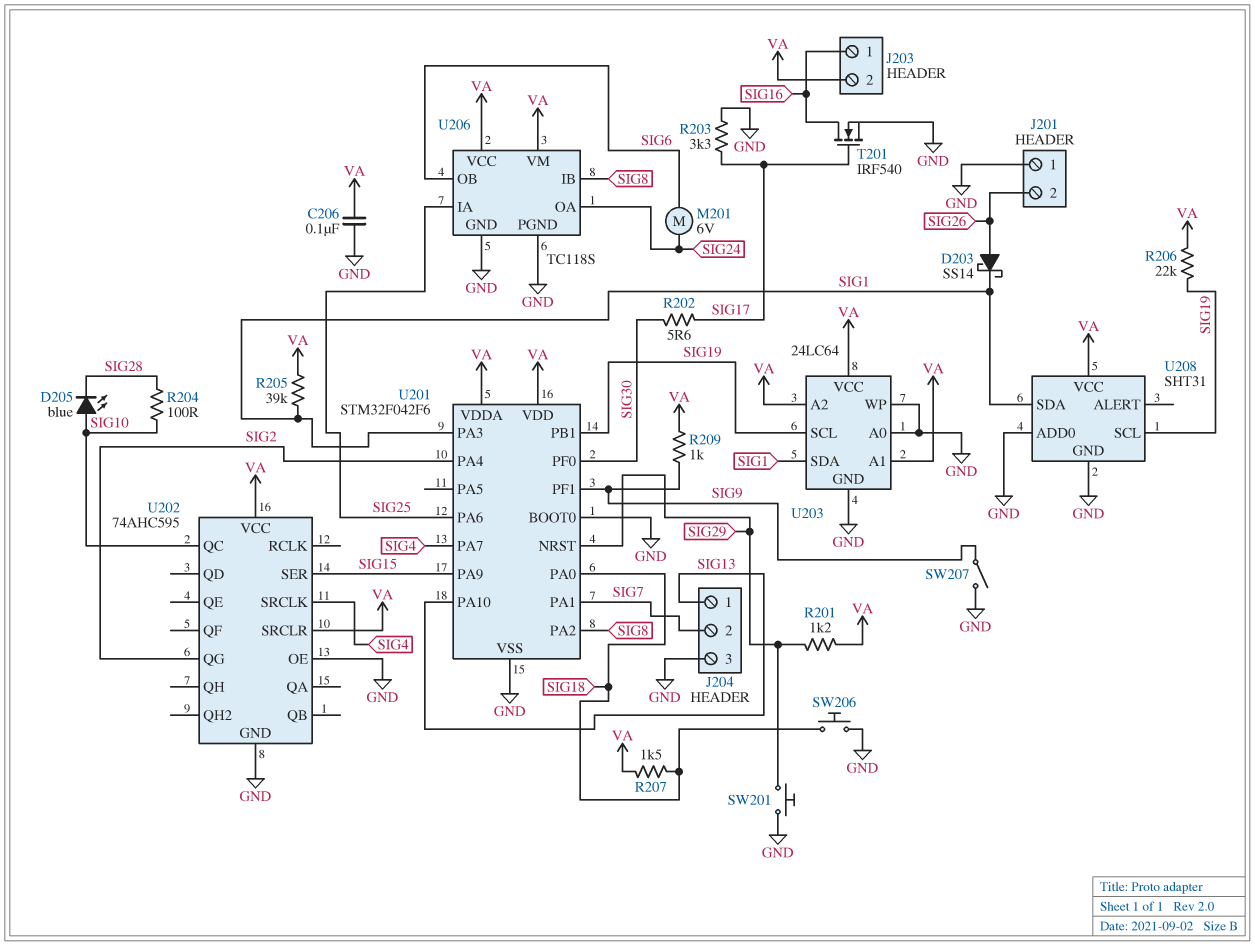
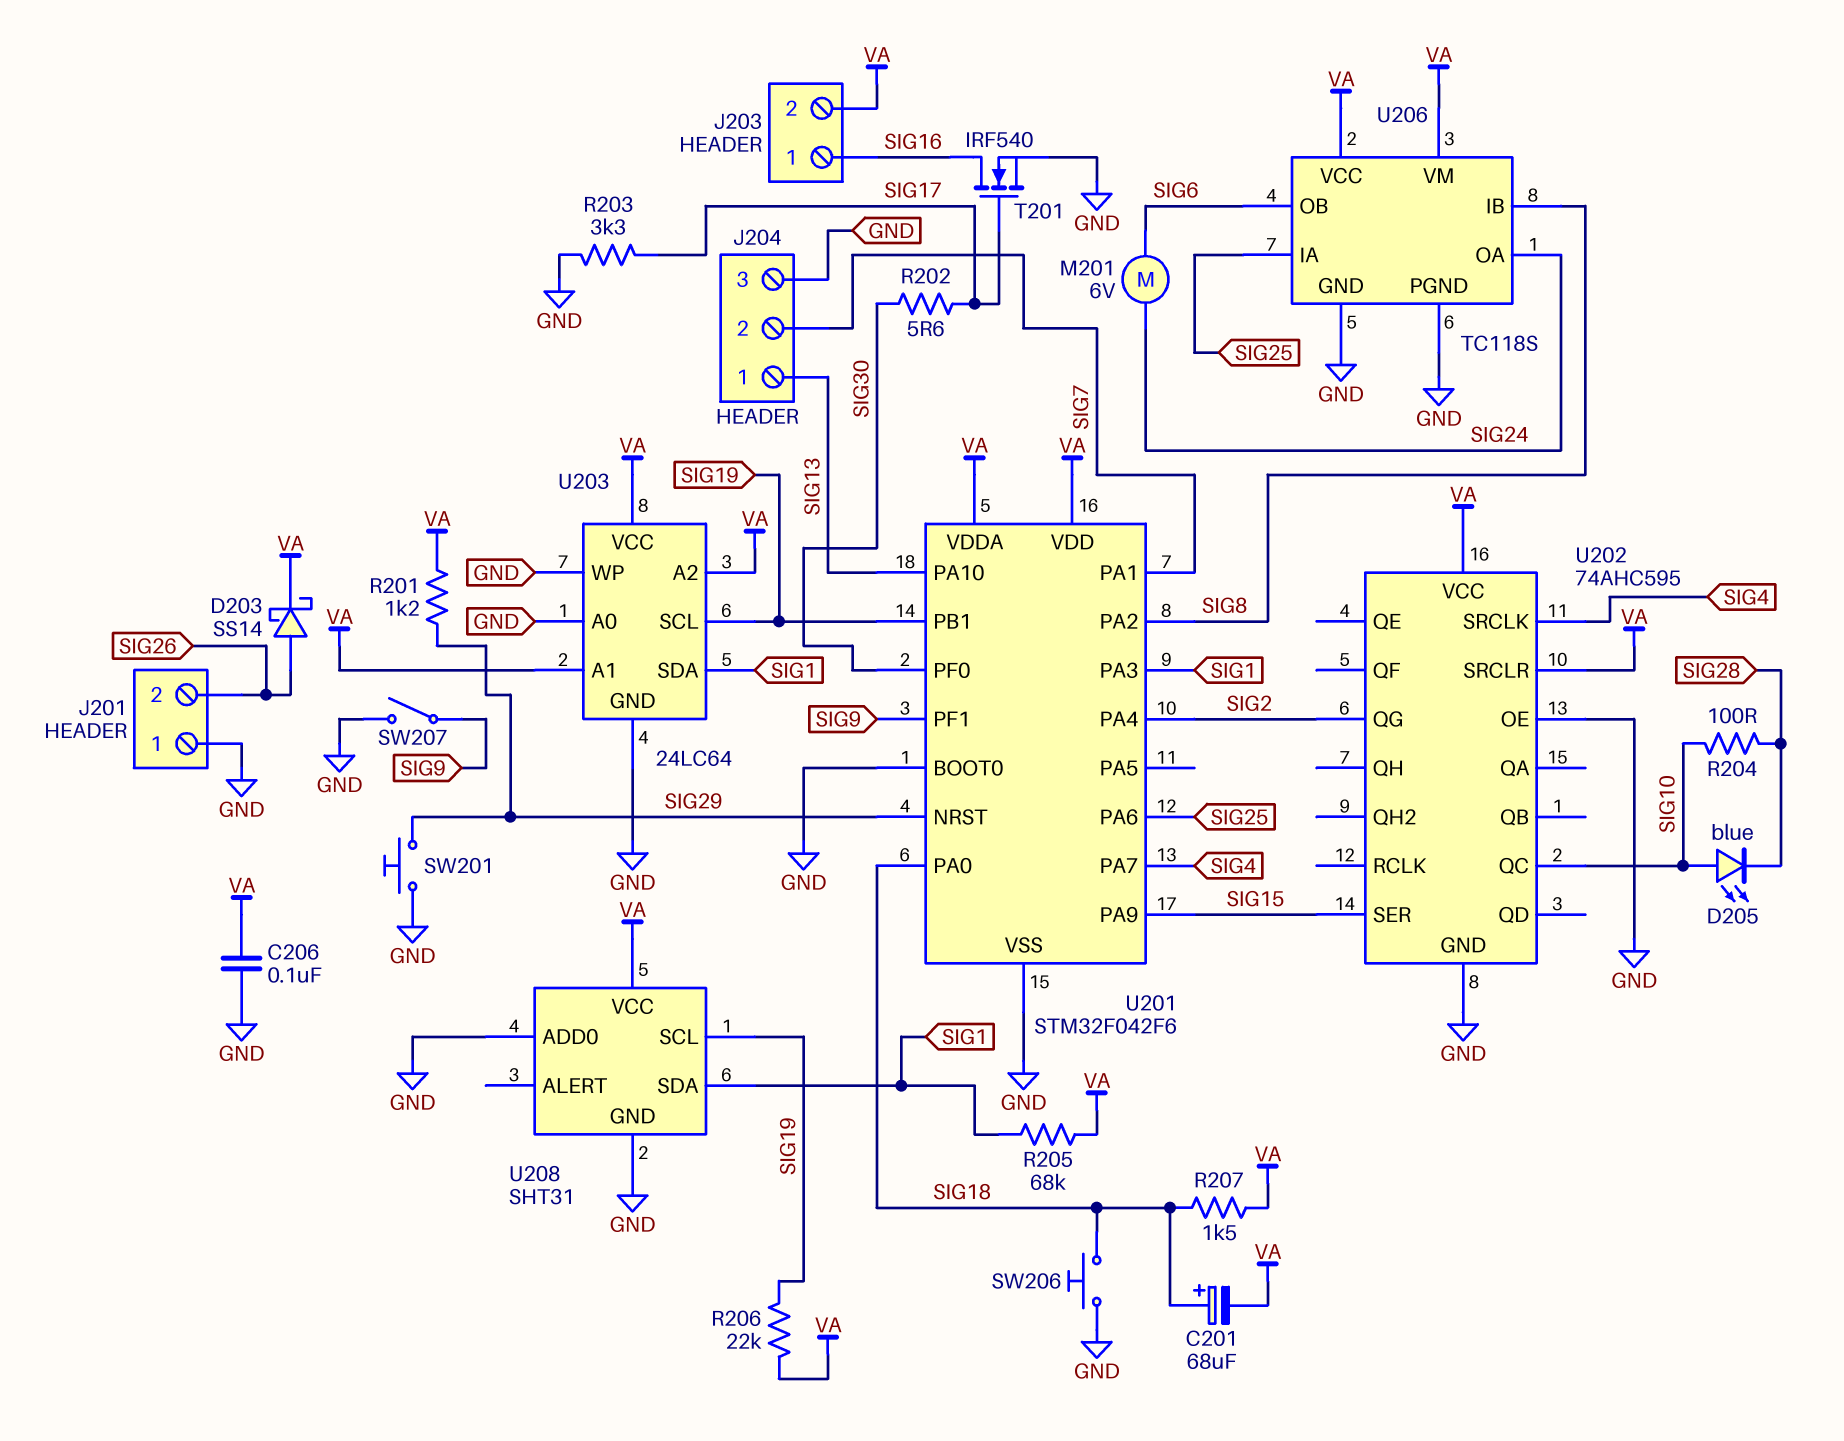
C201: none -> 68uF (plus SIG18, minus VA)
D203: schottky SS14 (A SIG26, K SIG1) -> schottky SS14 (A SIG26, K VA)
R205: 39k (SIG1, VA) -> 68k (SIG1, VA)
R209: 1k (SIG9, VA) -> none

